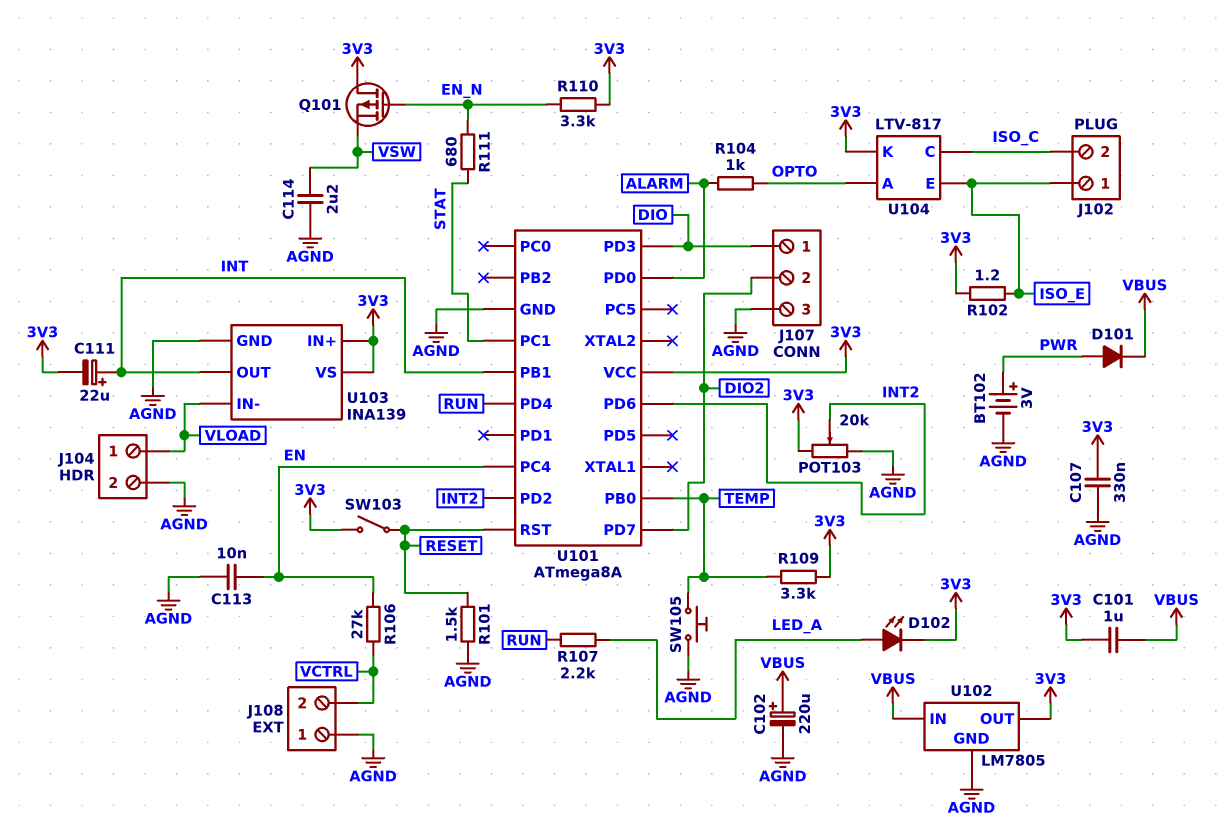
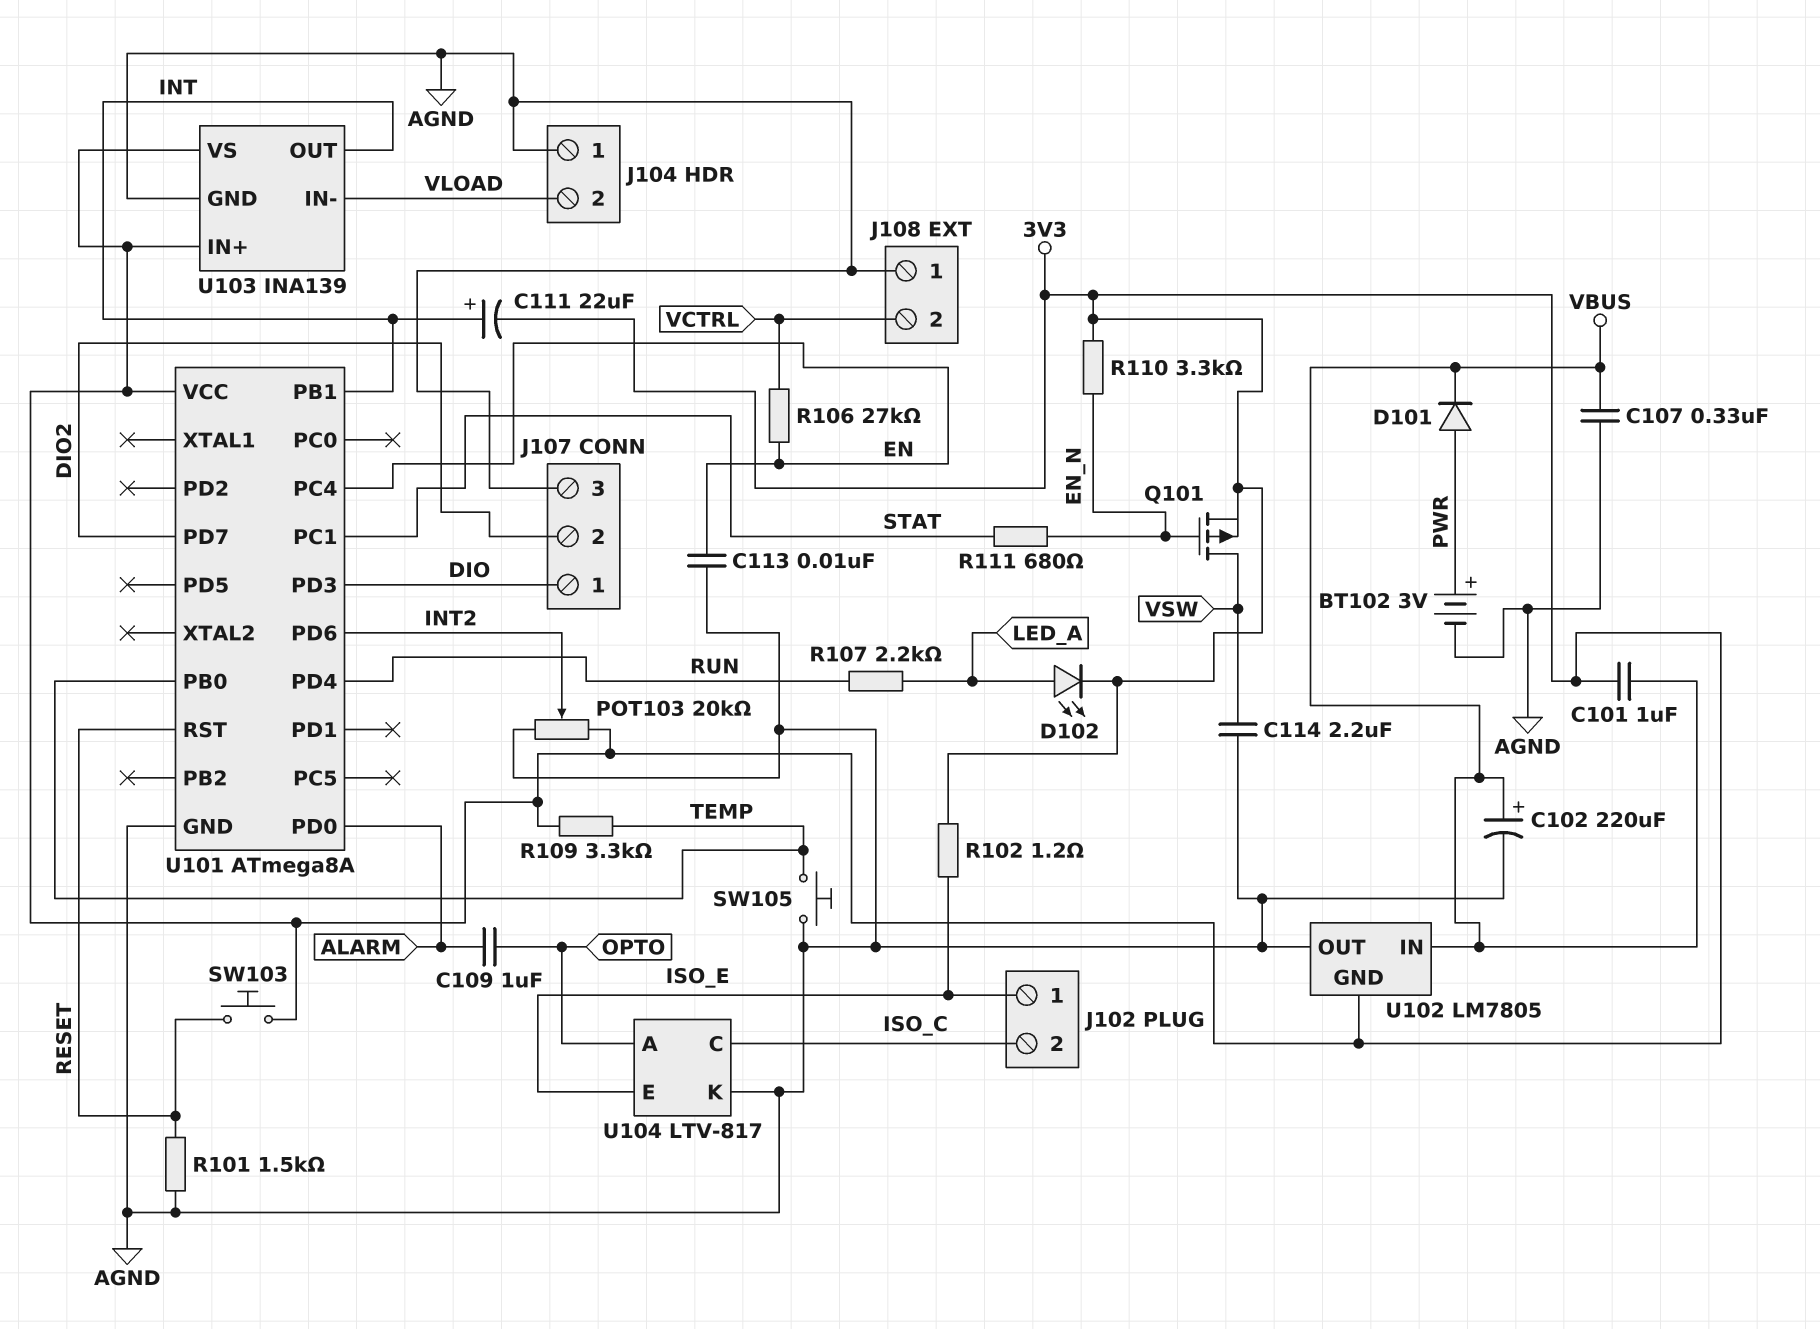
C107: 330nF (3V3, AGND) -> 330nF (AGND, VBUS)
C109: none -> 1uF (ALARM, OPTO)
J104 pin 1: VLOAD -> AGND
J104 pin 2: AGND -> VLOAD
Q101: PMOS (G EN_N, D 3V3, S VSW) -> PMOS (G EN_N, D VSW, S 3V3)
R104: 1k (ALARM, OPTO) -> none
SW103: switch (3V3, RESET) -> button (3V3, RESET)
U101 pin PD2: INT2 -> none
U102 pin GND: AGND -> 3V3
U102 pin OUT: 3V3 -> AGND
U104 pin K: 3V3 -> AGND

